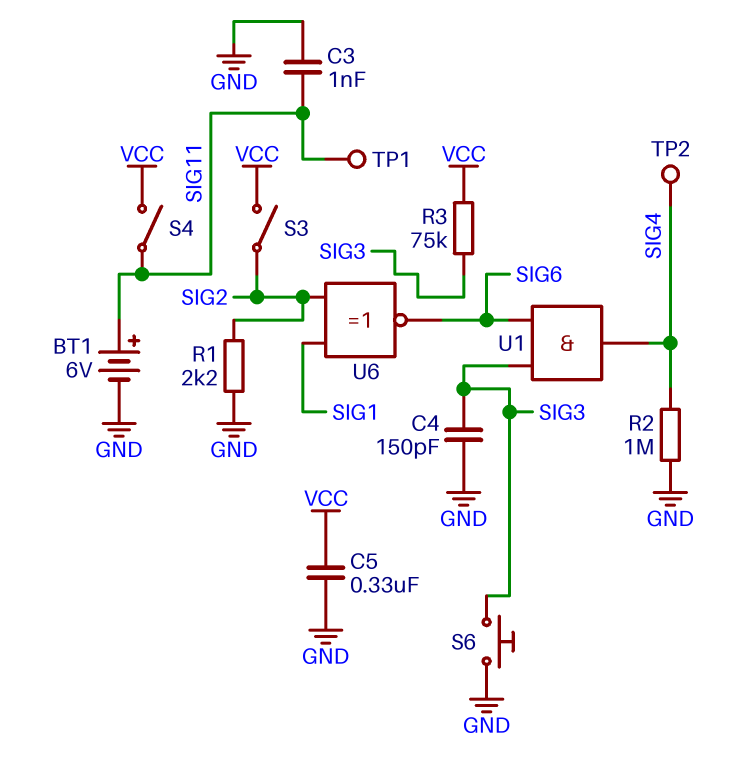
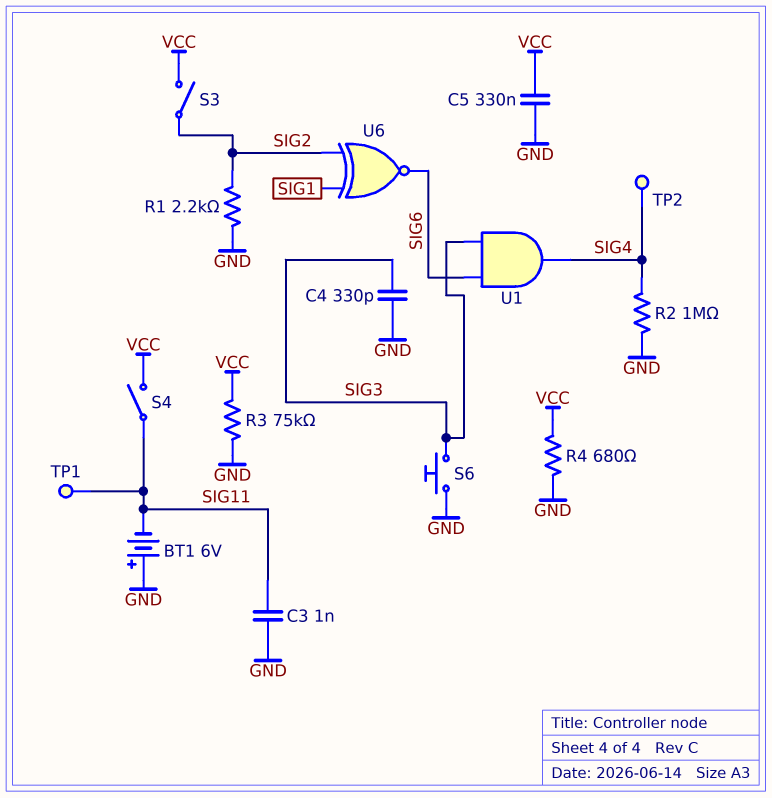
BT1: 6V (plus SIG11, minus GND) -> 6V (plus GND, minus SIG11)
C4: 150pF (GND, SIG3) -> 330pF (GND, SIG3)
R3: 75k (SIG3, VCC) -> 75k (GND, VCC)
R4: none -> 680 (GND, VCC)

